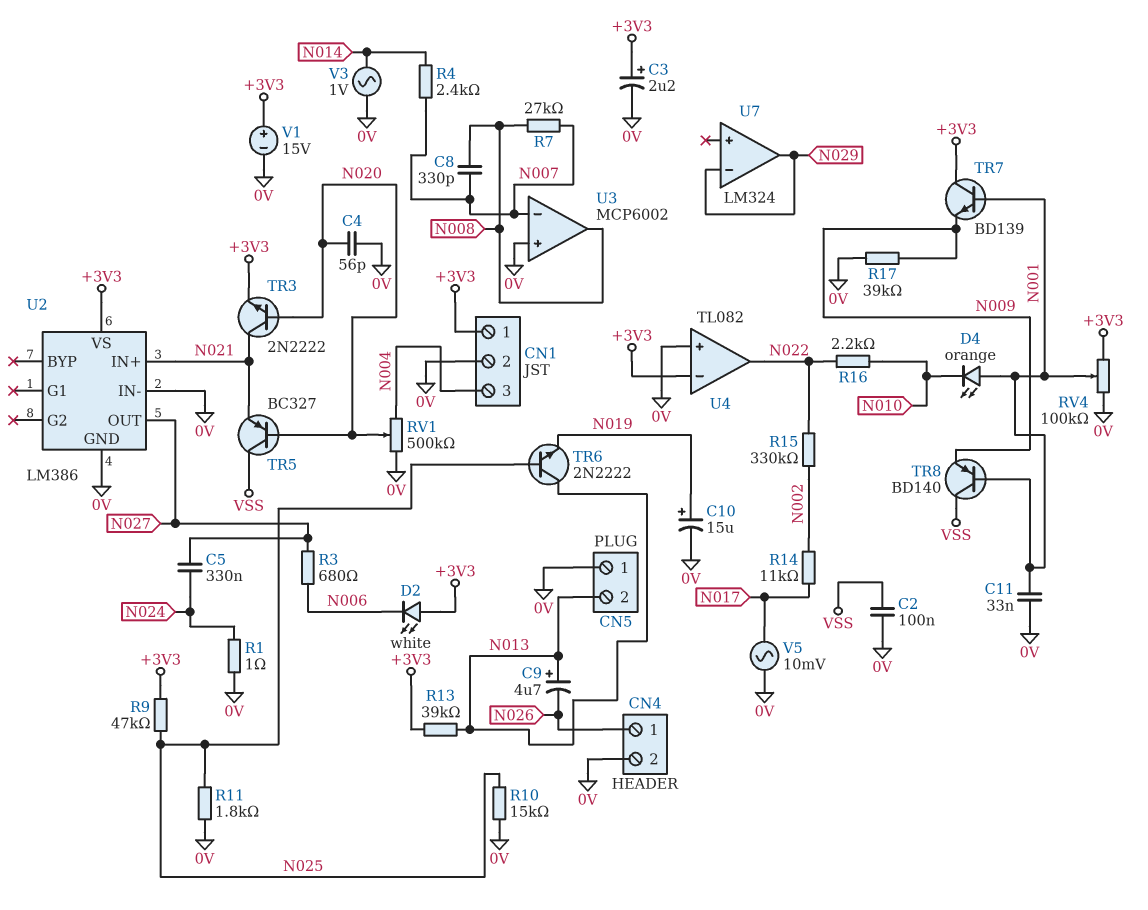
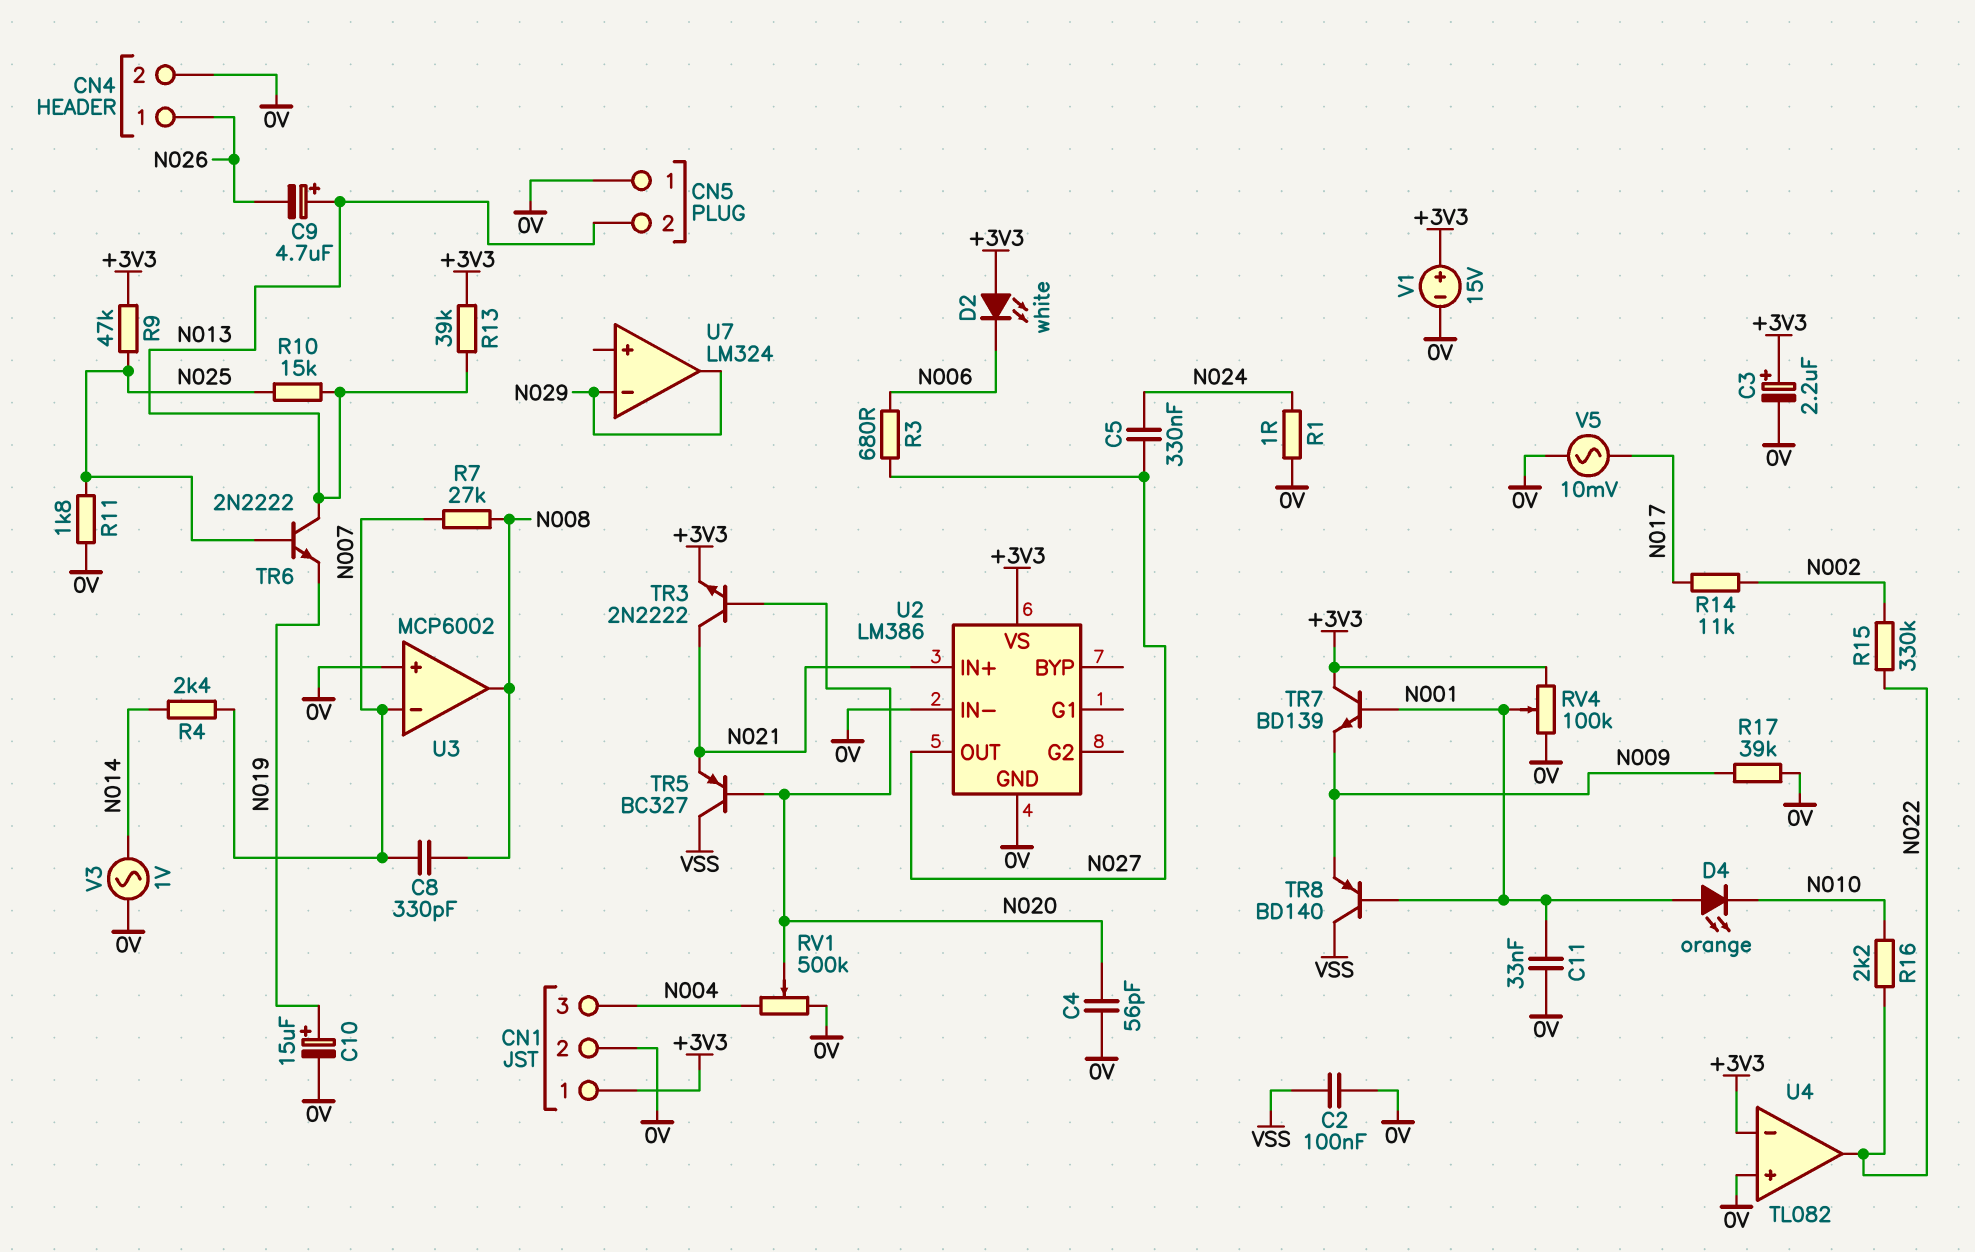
R10: 15k (0V, N025) -> 15k (N013, N025)

